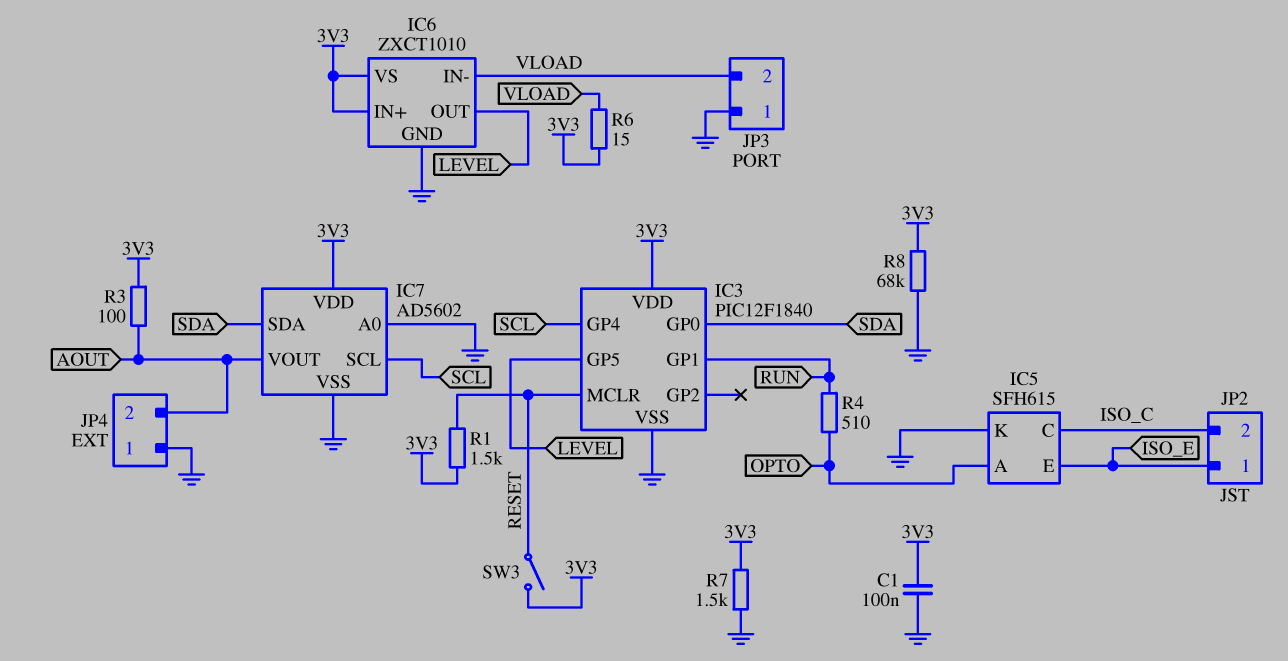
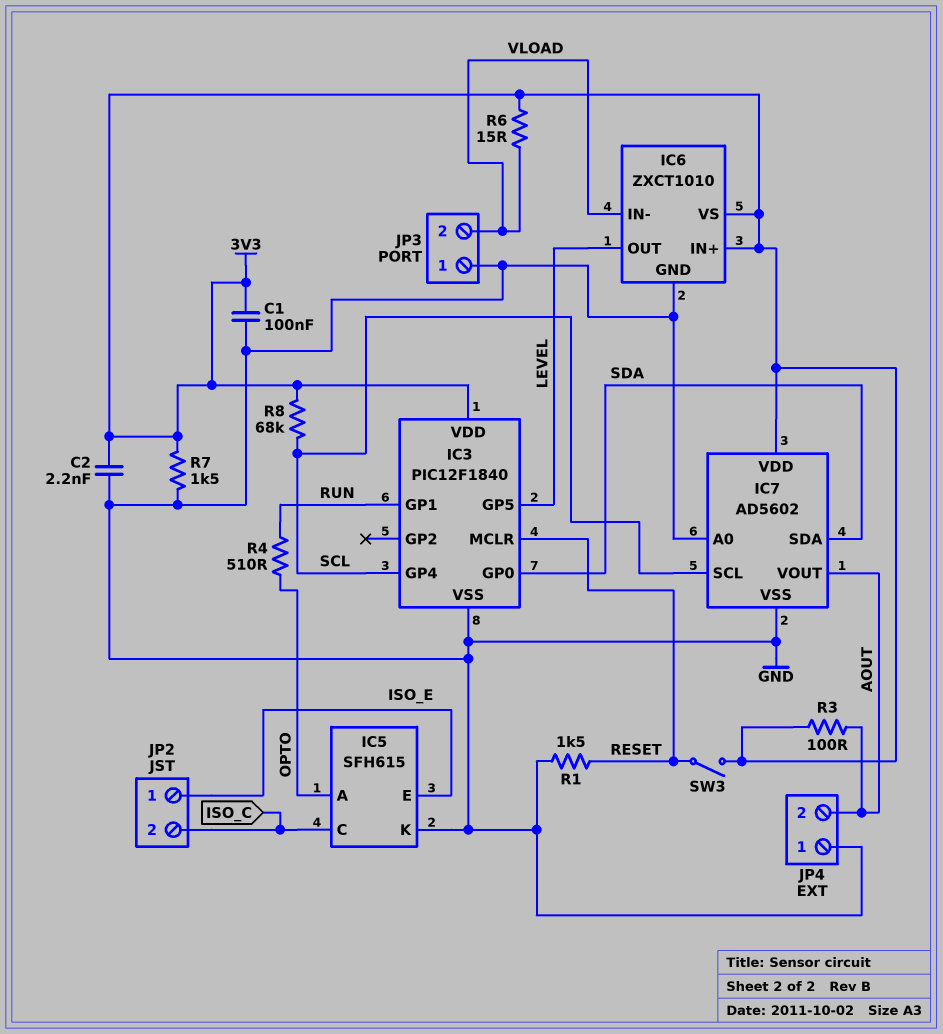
C2: none -> 2.2nF (3V3, GND)
R1: 1.5k (3V3, RESET) -> 1.5k (GND, RESET)
R8: 68k (3V3, GND) -> 68k (3V3, SCL)

